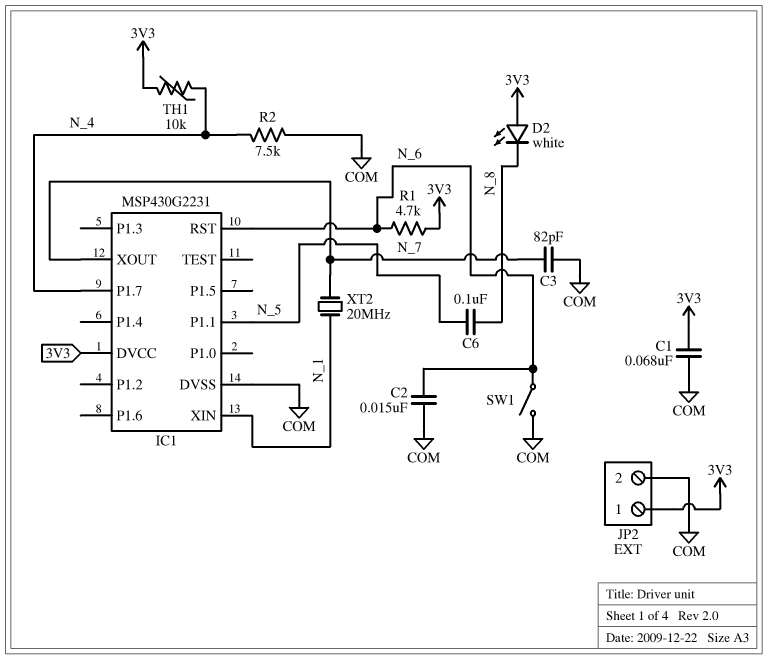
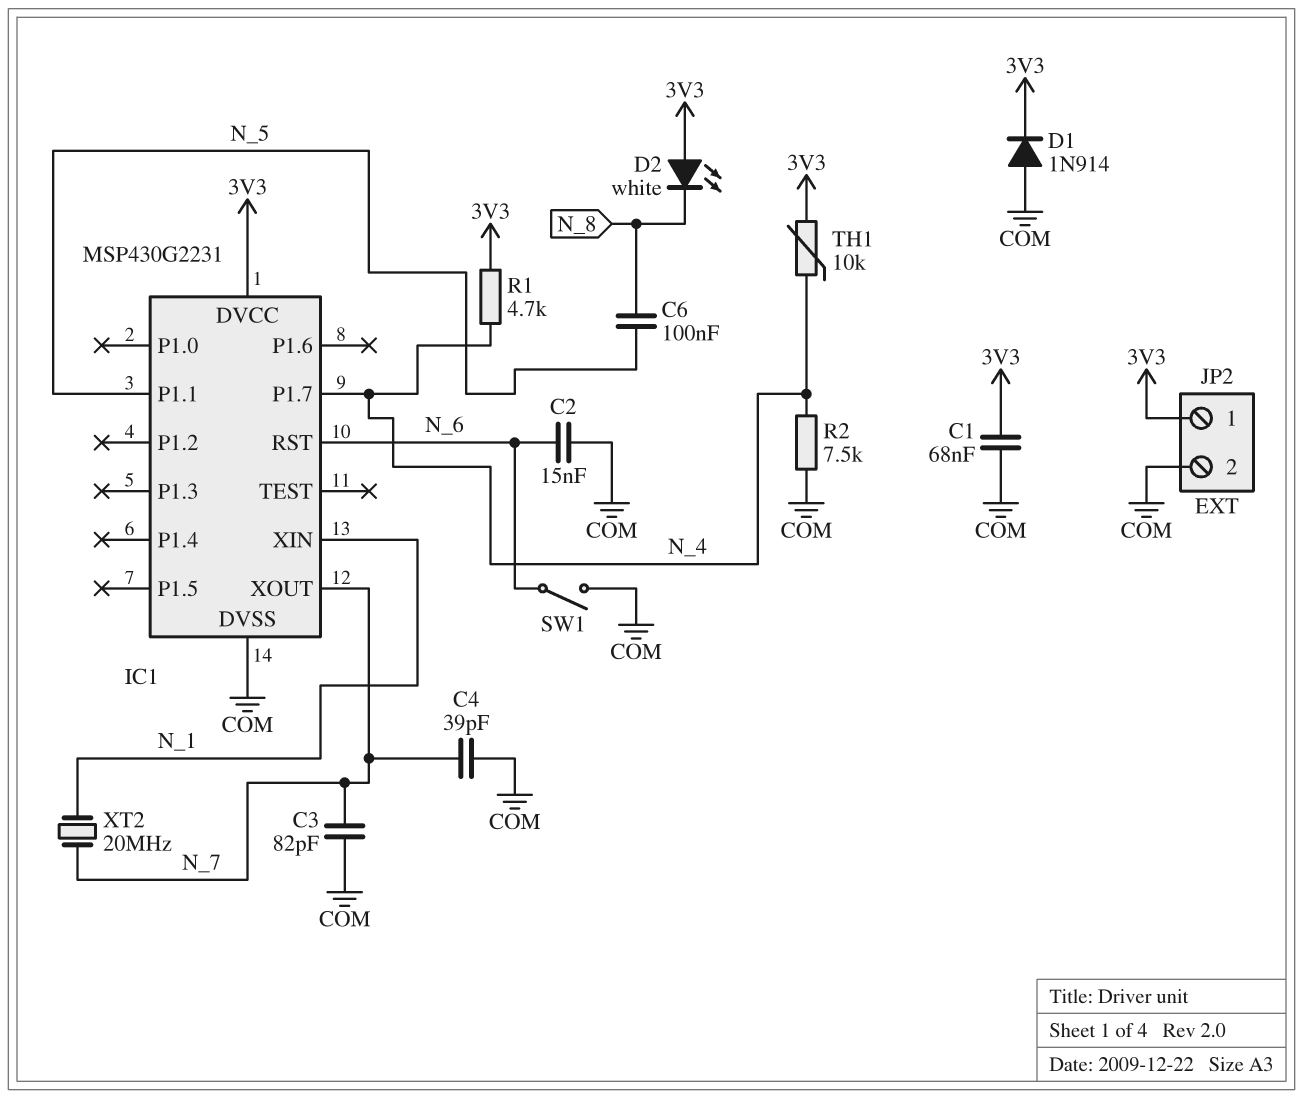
C4: none -> 39pF (COM, N_7)
D1: none -> diode 1N914 (A COM, K 3V3)
R1: 4.7k (3V3, N_6) -> 4.7k (3V3, N_4)

